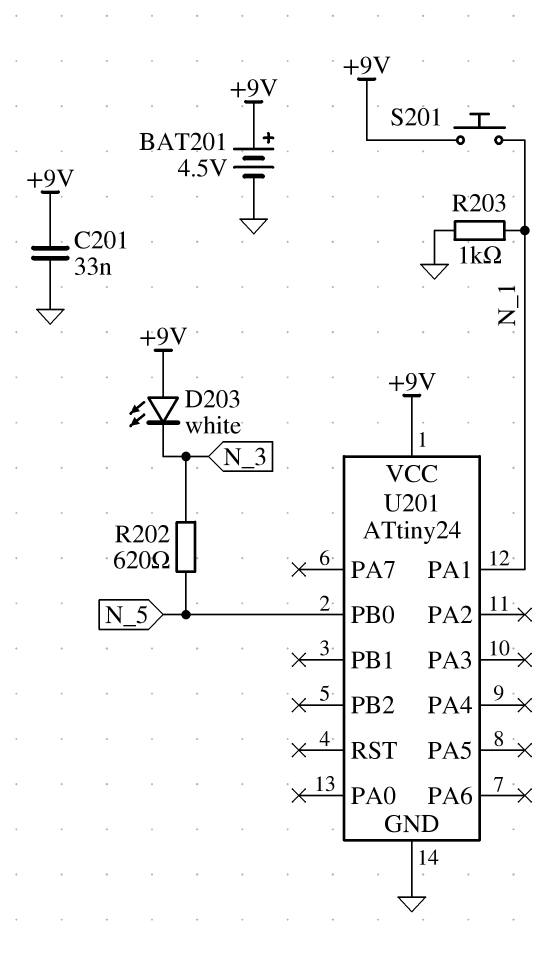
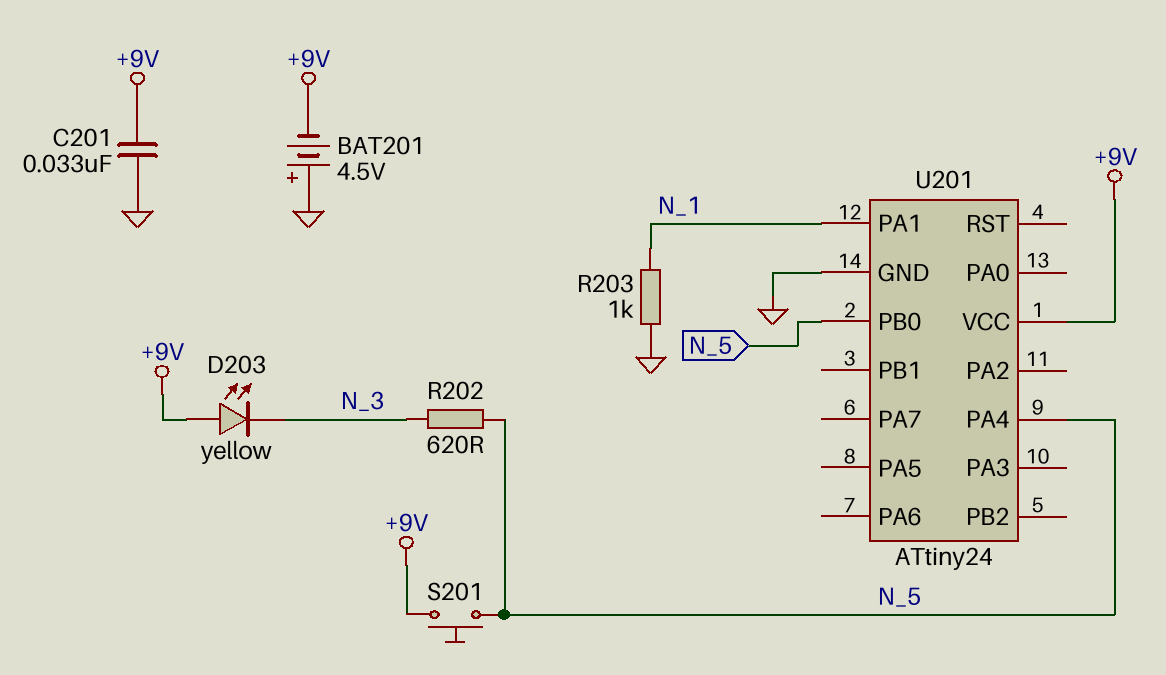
BAT201: 4.5V (plus +9V, minus GND) -> 4.5V (plus GND, minus +9V)
D203: LED white (A +9V, K N_3) -> LED yellow (A +9V, K N_3)
S201: button (+9V, N_1) -> button (+9V, N_5)
U201 pin PA4: none -> N_5

